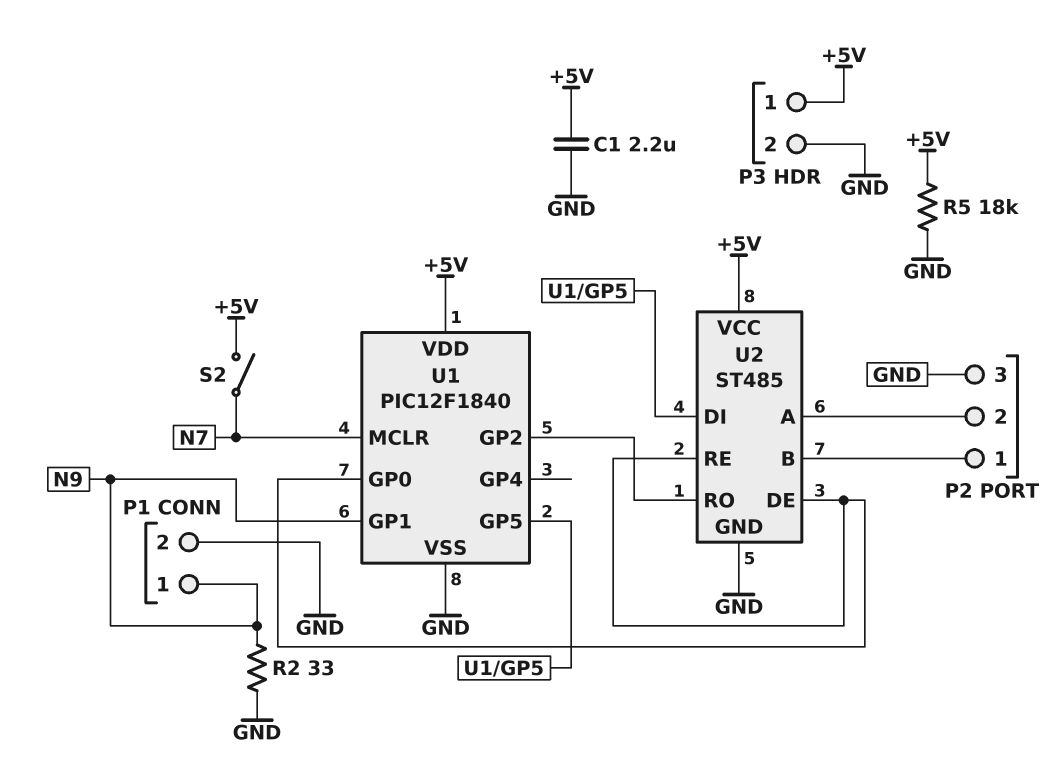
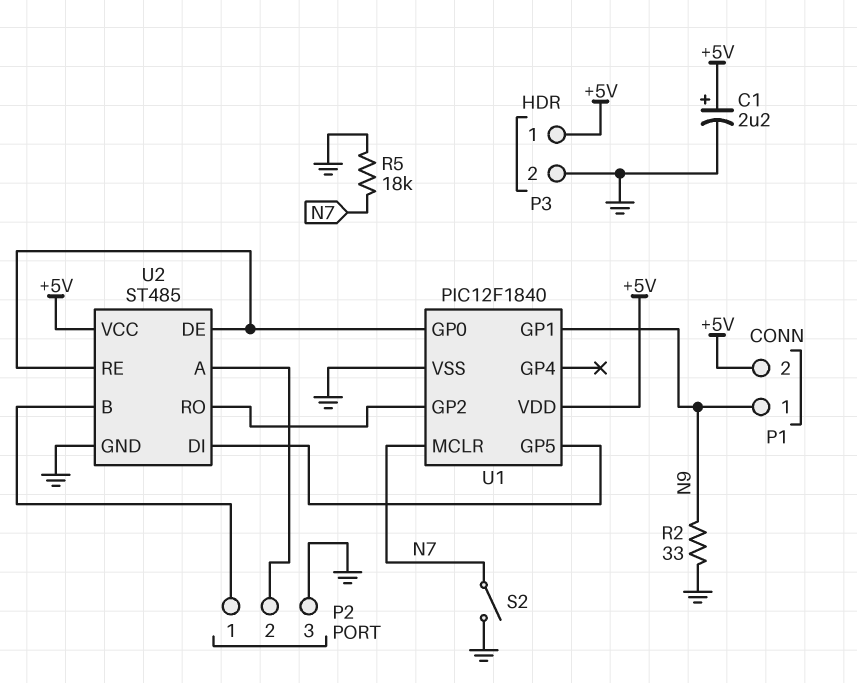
C1: 2.2uF (+5V, GND) -> 2.2uF (plus +5V, minus GND)
P1 pin 2: GND -> +5V
R5: 18k (+5V, GND) -> 18k (GND, N7)
S2: switch (+5V, N7) -> switch (GND, N7)

